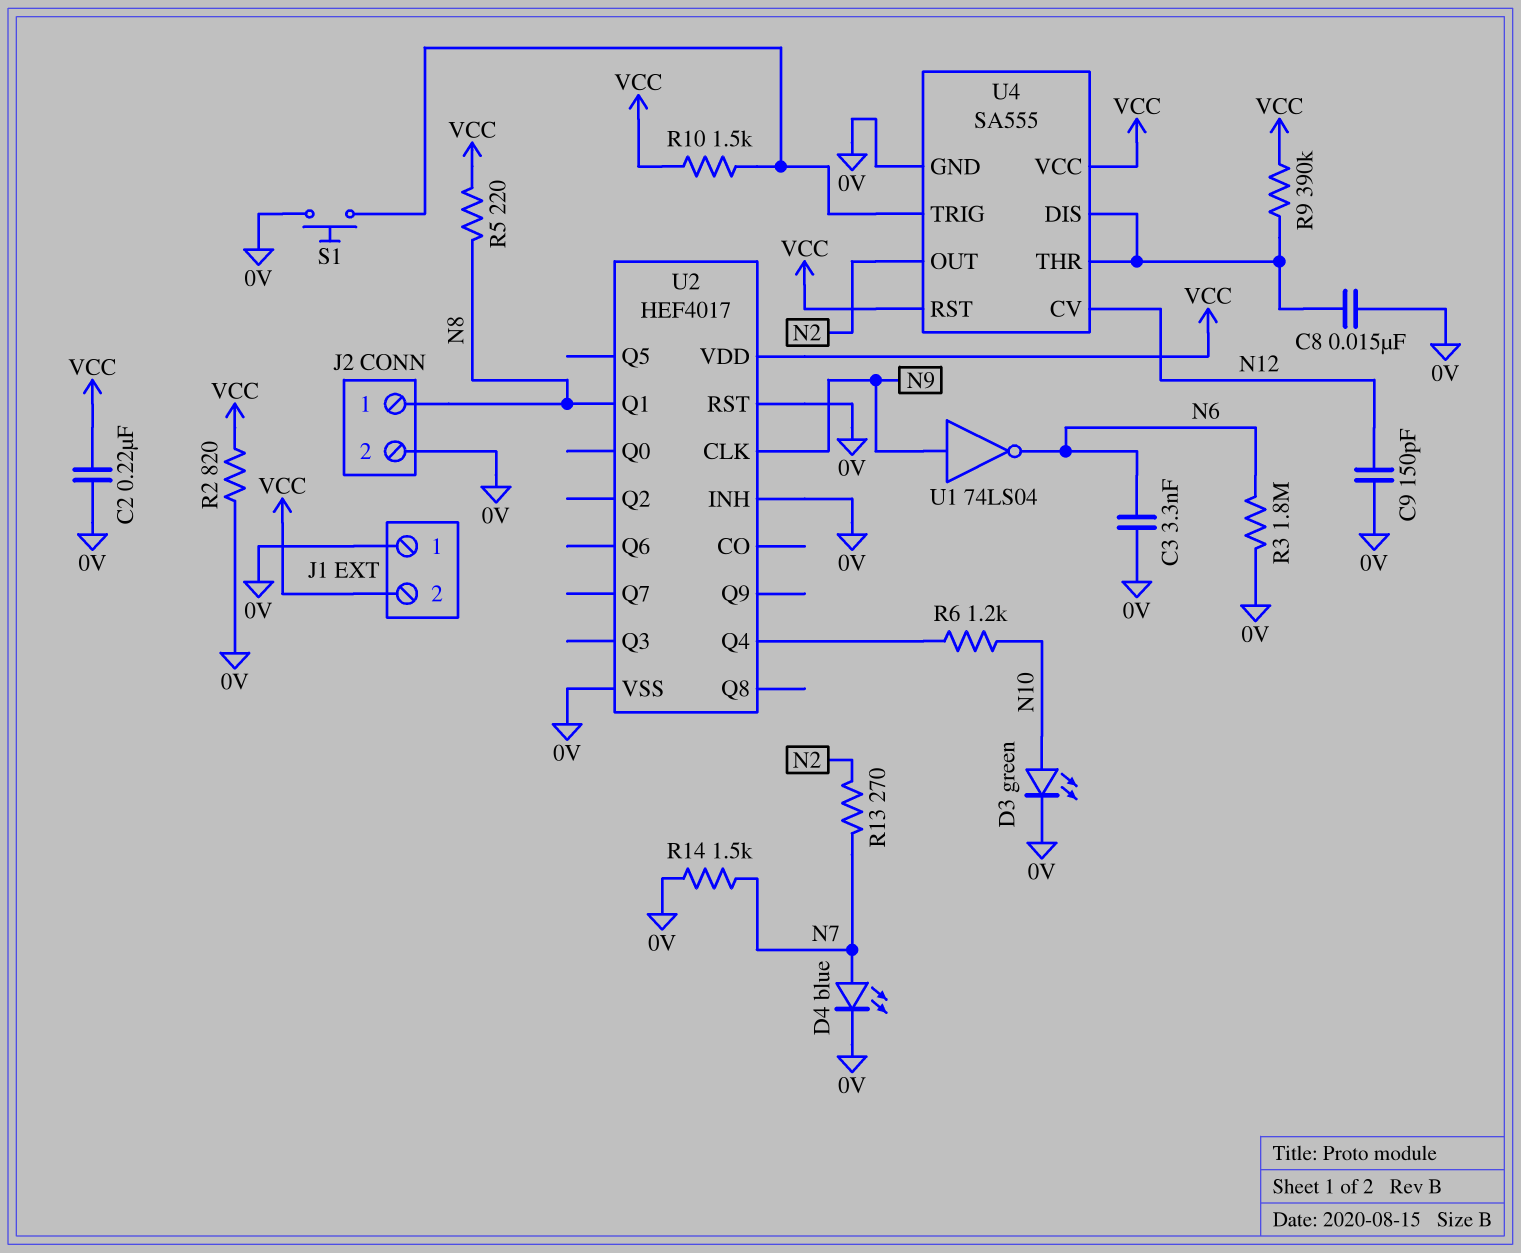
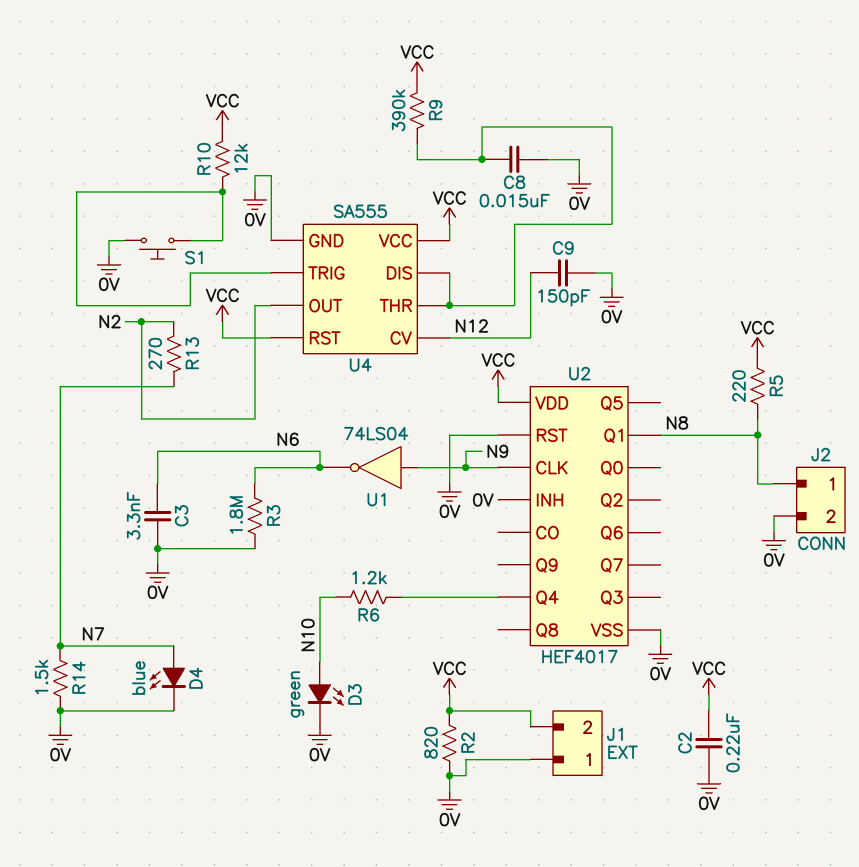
R10: 1.5k (U4/TRIG, VCC) -> 12k (U4/TRIG, VCC)

